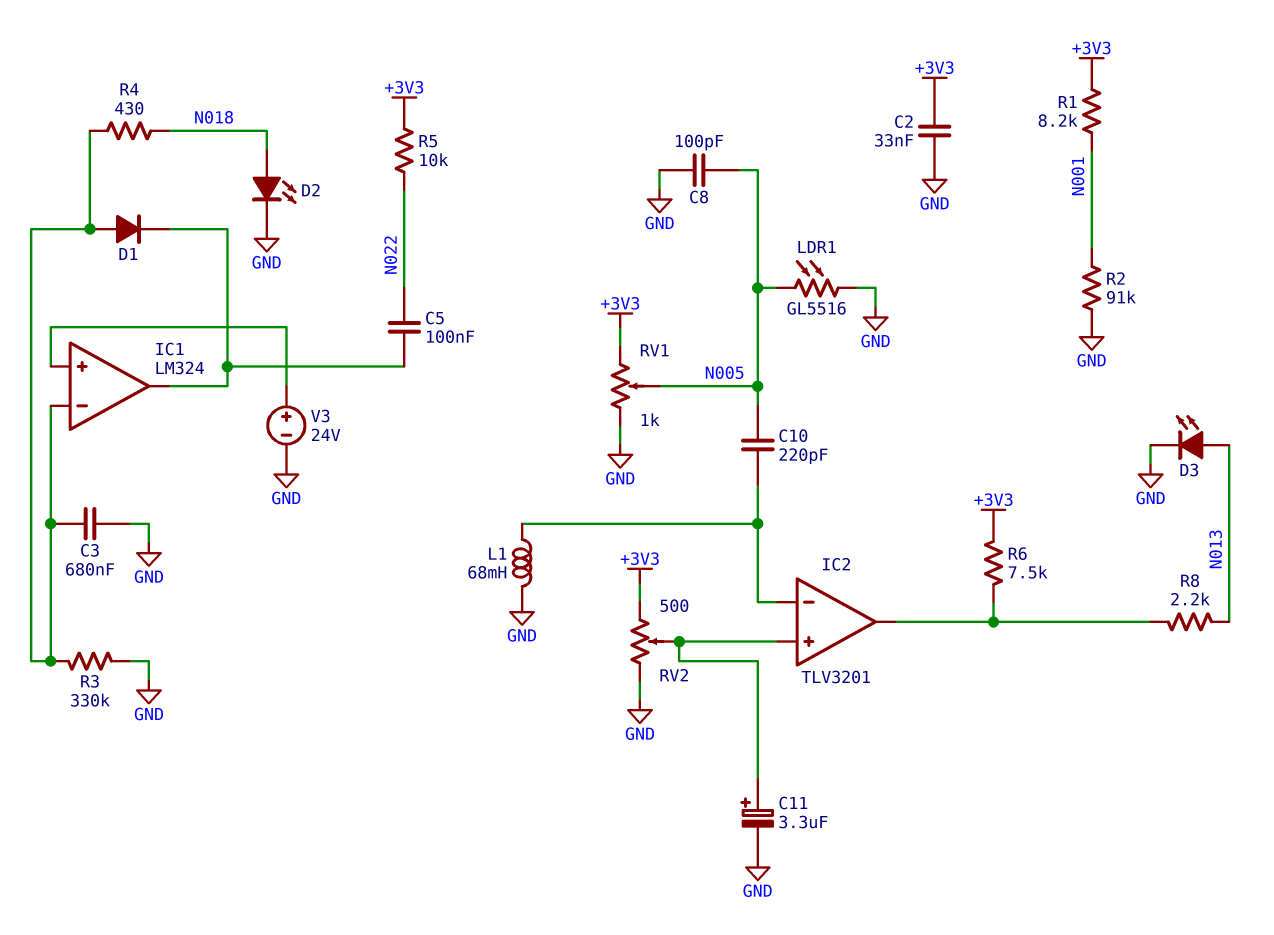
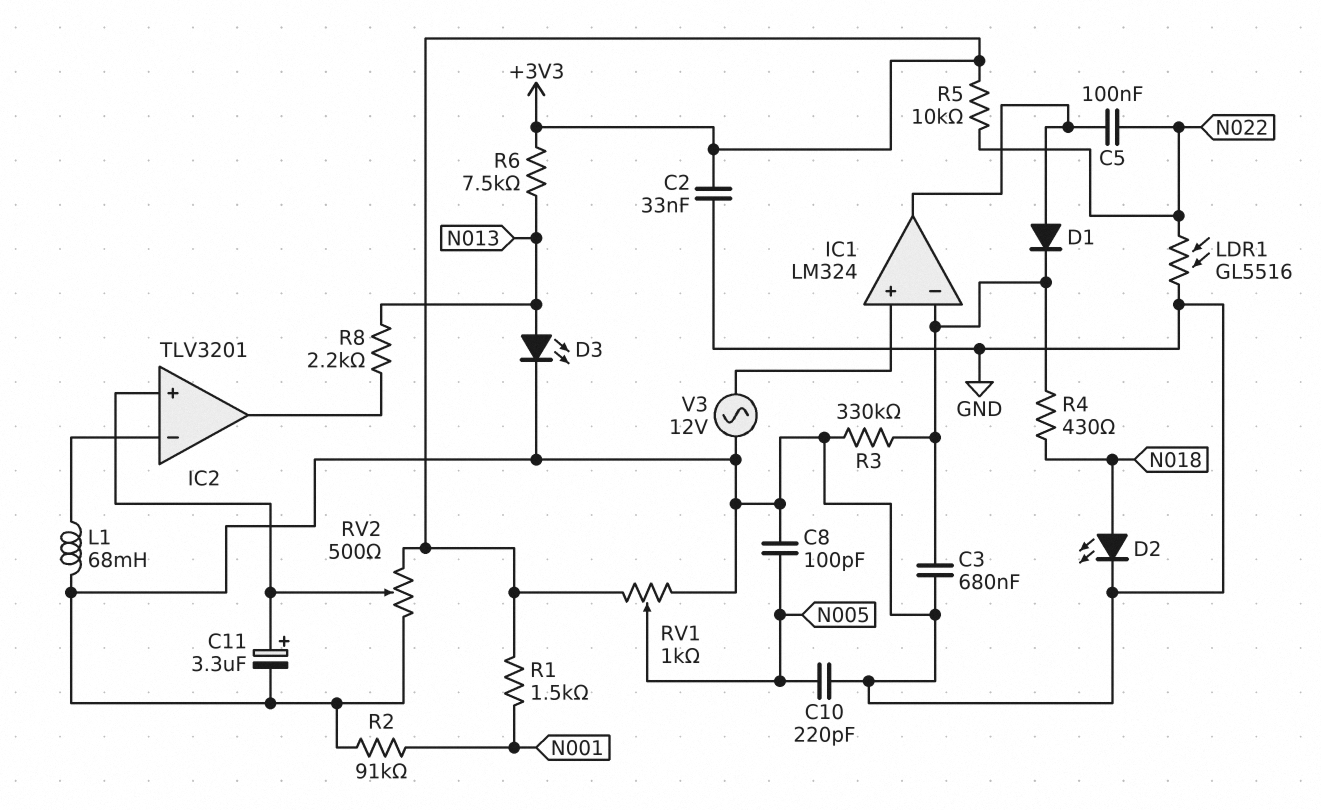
C10: 220pF (IC2/in-, N005) -> 220pF (GND, N005)
D1: diode (A IC1/in-, K IC1/out) -> diode (A IC1/out, K IC1/in-)
LDR1: GL5516 (GND, N005) -> GL5516 (GND, N022)
R1: 8.2k (+3V3, N001) -> 1.5k (+3V3, N001)
R6: 7.5k (+3V3, IC2/out) -> 7.5k (+3V3, N013)
V3: 24V (plus IC1/in+, minus GND) -> AC 12V (GND, IC1/in+)

